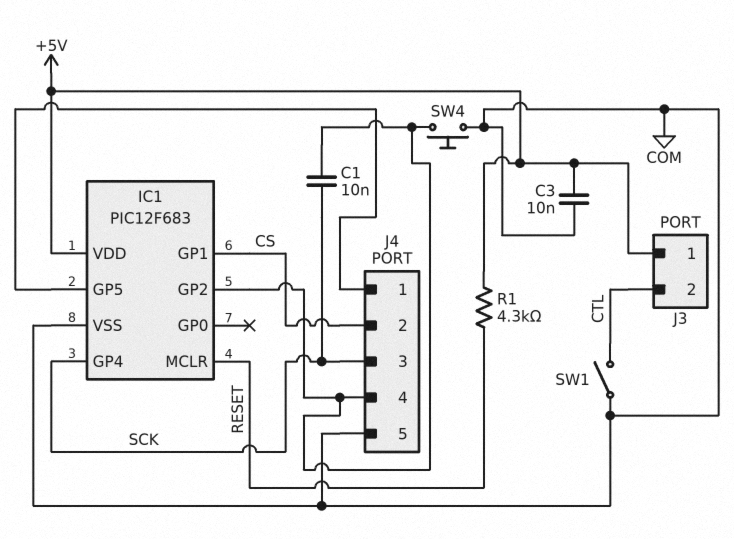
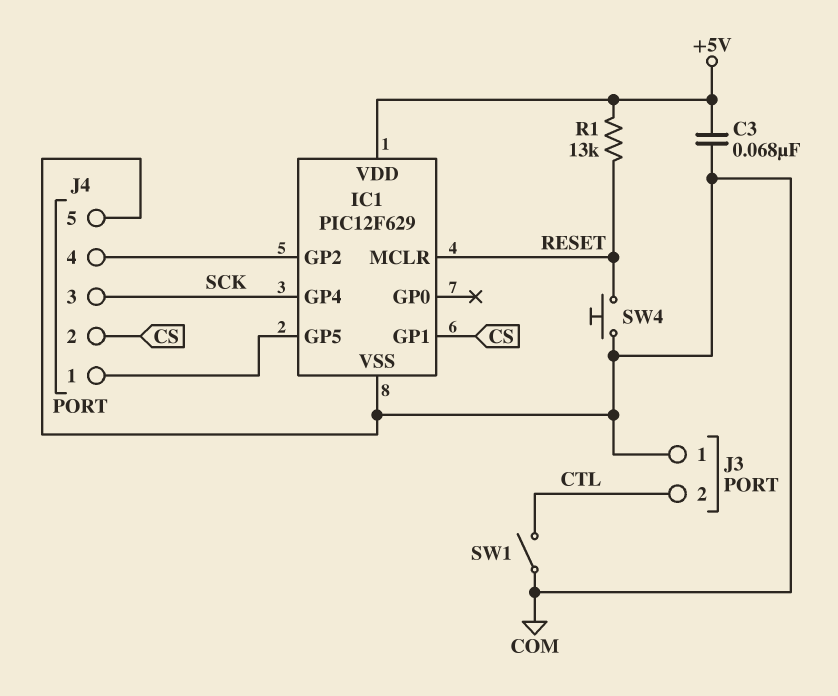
C1: 10nF (IC1/GP2, SCK) -> none
C3: 10nF (+5V, COM) -> 68nF (+5V, COM)
IC1: PIC12F683 -> PIC12F629
J3 pin 1: +5V -> COM
R1: 4.3k (+5V, RESET) -> 13k (+5V, RESET)
SW4: button (COM, IC1/GP2) -> button (COM, RESET)

